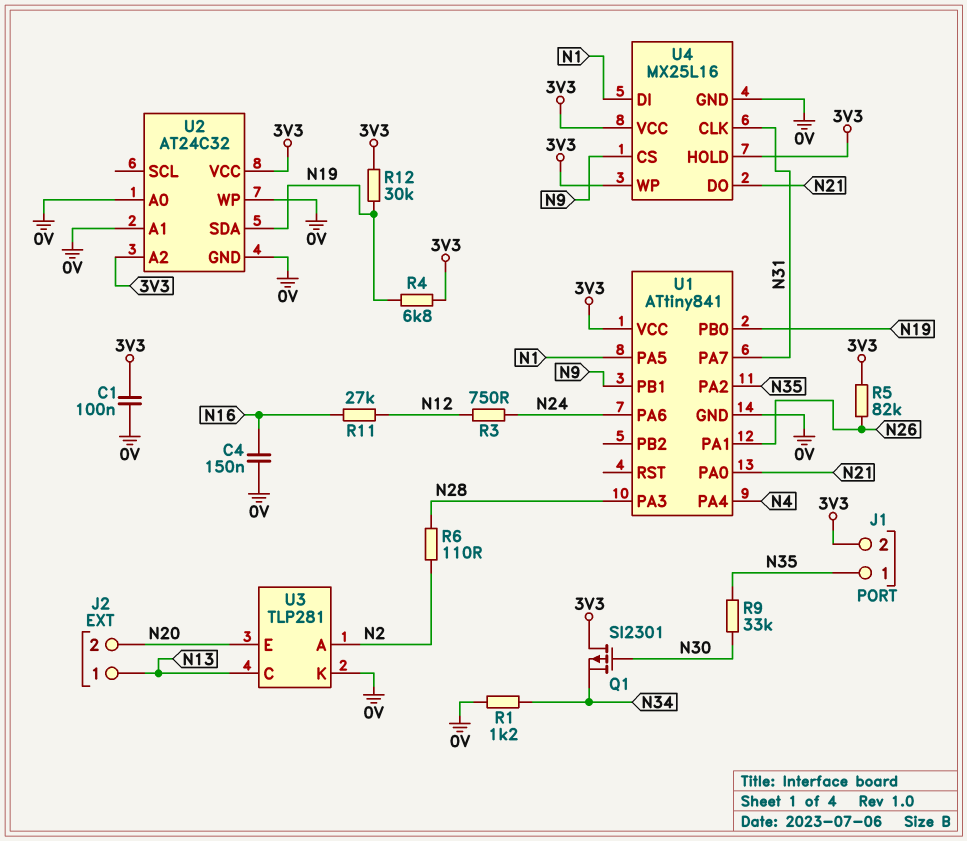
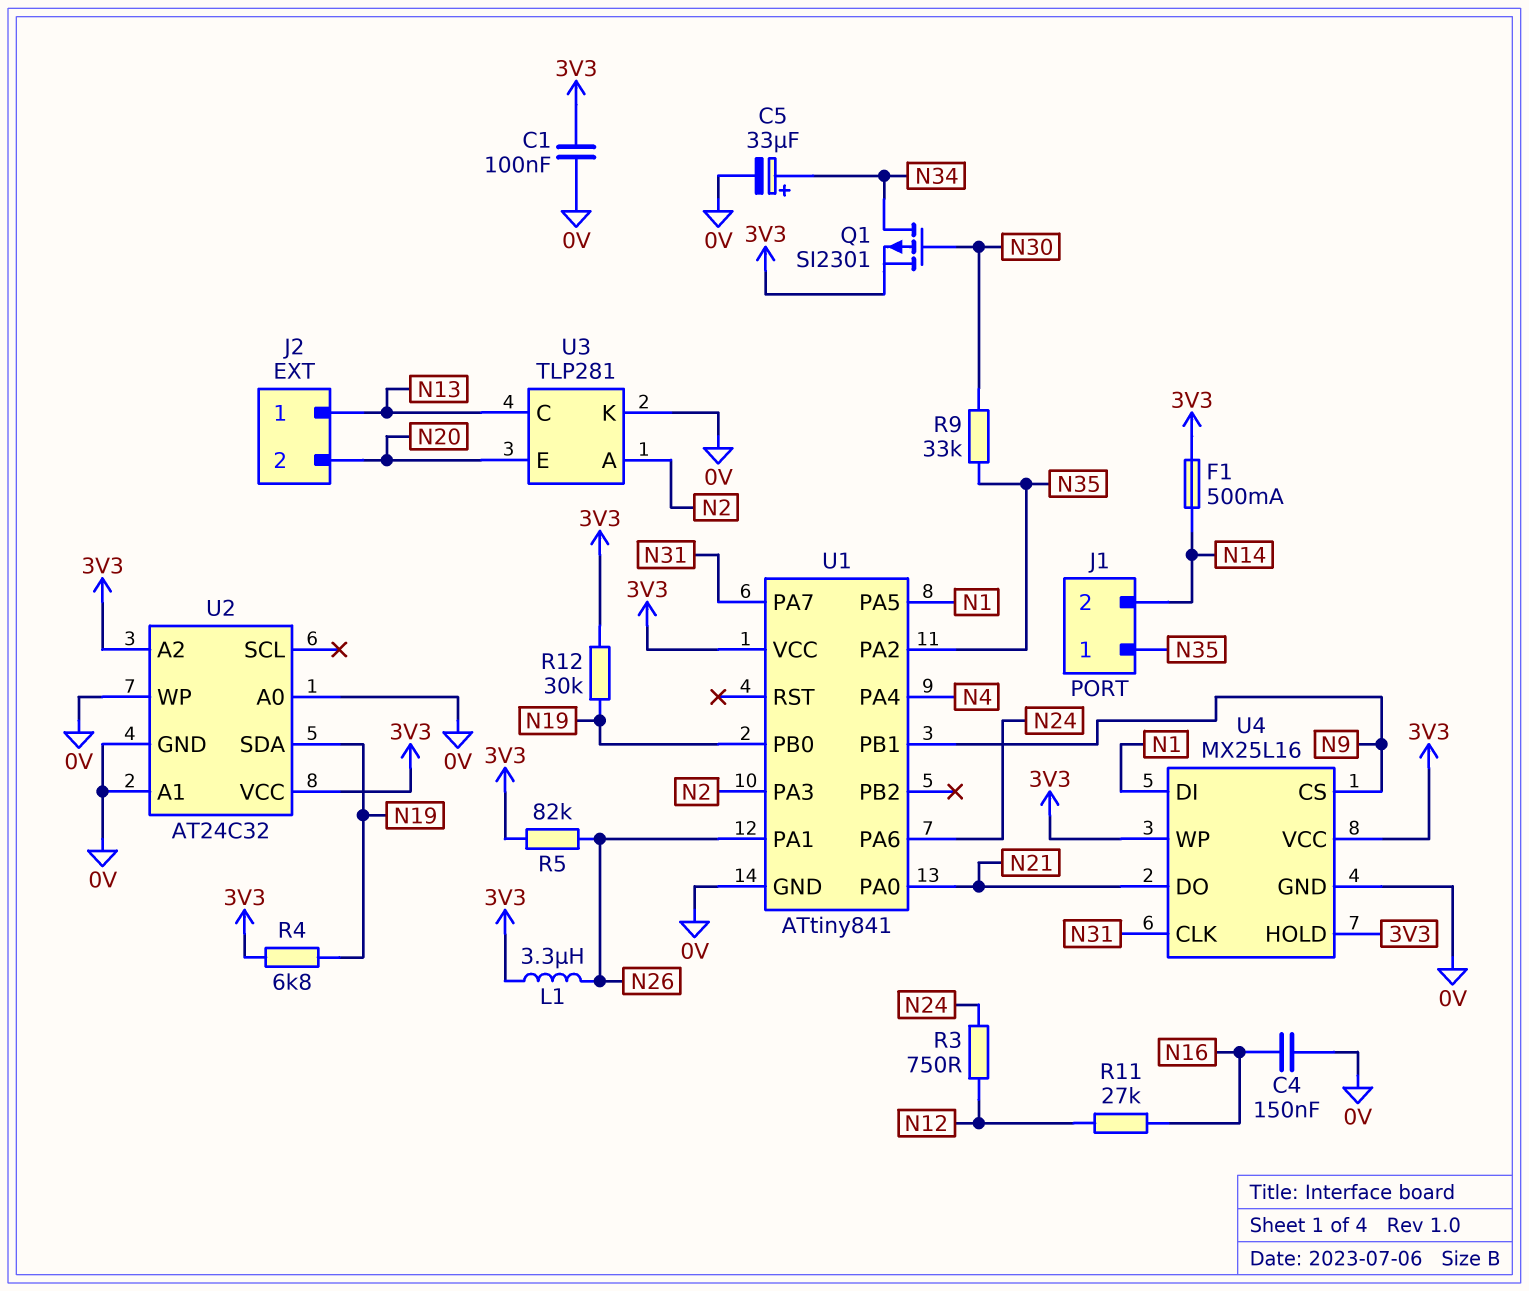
C5: none -> 33uF (plus N34, minus 0V)
F1: none -> 500mA (3V3, N14)
J1 pin 2: 3V3 -> N14
L1: none -> 3.3uH (3V3, N26)
Q1: PMOS SI2301 (G N30, D 3V3, S N34) -> PMOS SI2301 (G N30, D N34, S 3V3)
R1: 1.2k (0V, N34) -> none
R6: 110 (N2, N28) -> none
U1 pin PA3: N28 -> N2

